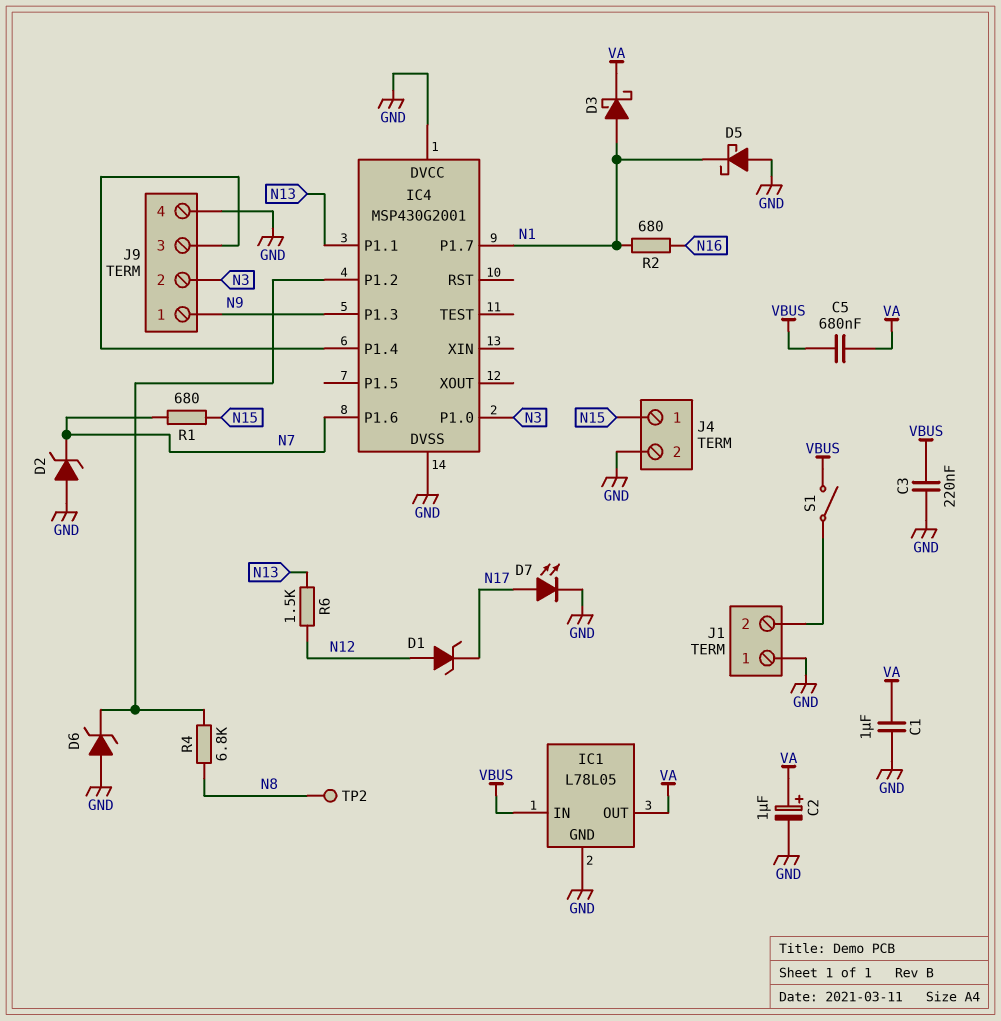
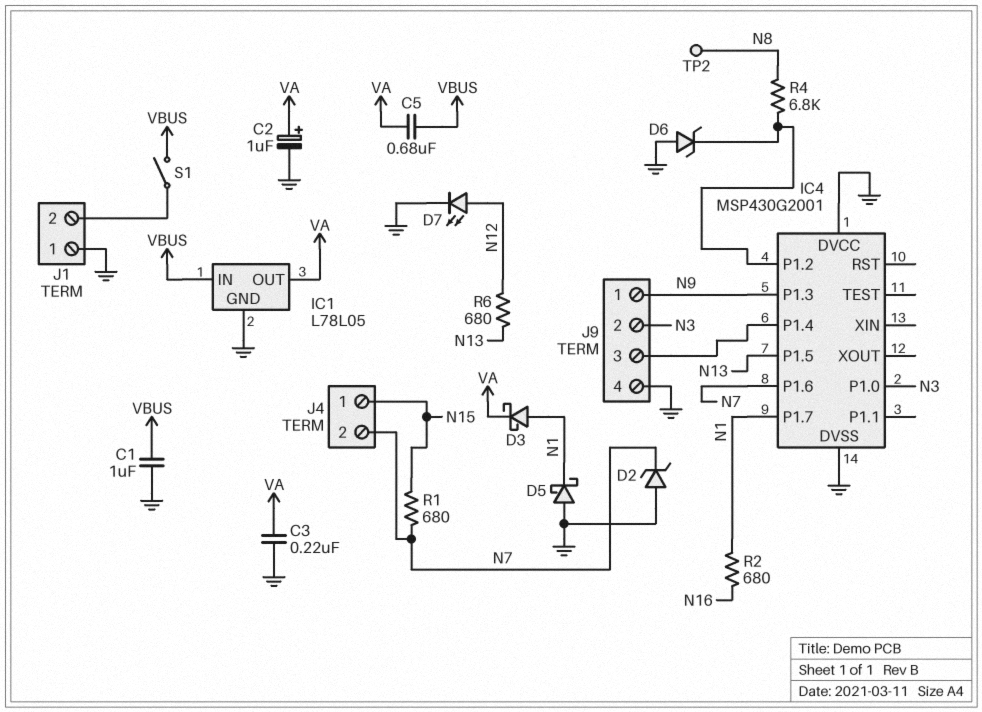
C1: 1uF (GND, VA) -> 1uF (GND, VBUS)
C3: 220nF (GND, VBUS) -> 220nF (GND, VA)
D1: zener (A N12, K N17) -> none
D7: LED (A N17, K GND) -> LED (A N12, K GND)
IC4 pin P1.1: N13 -> none
IC4 pin P1.5: none -> N13
J4 pin 2: GND -> N7
R6: 1.5k (N12, N13) -> 680 (N12, N13)

